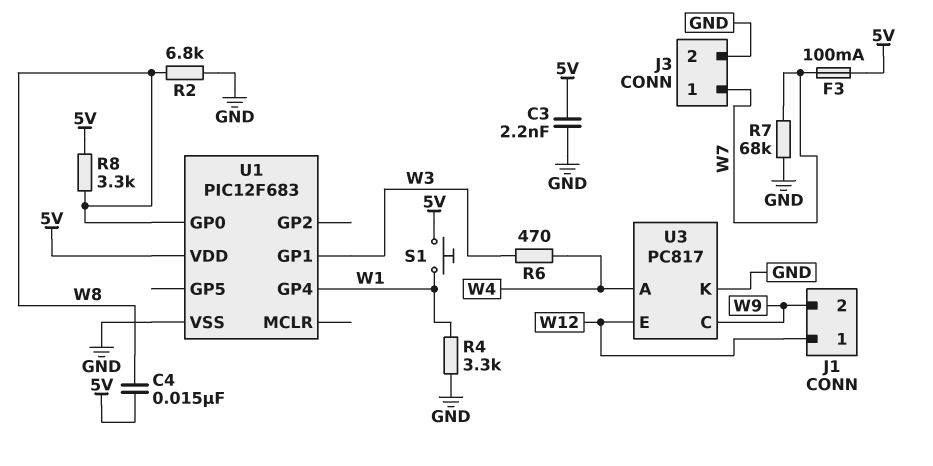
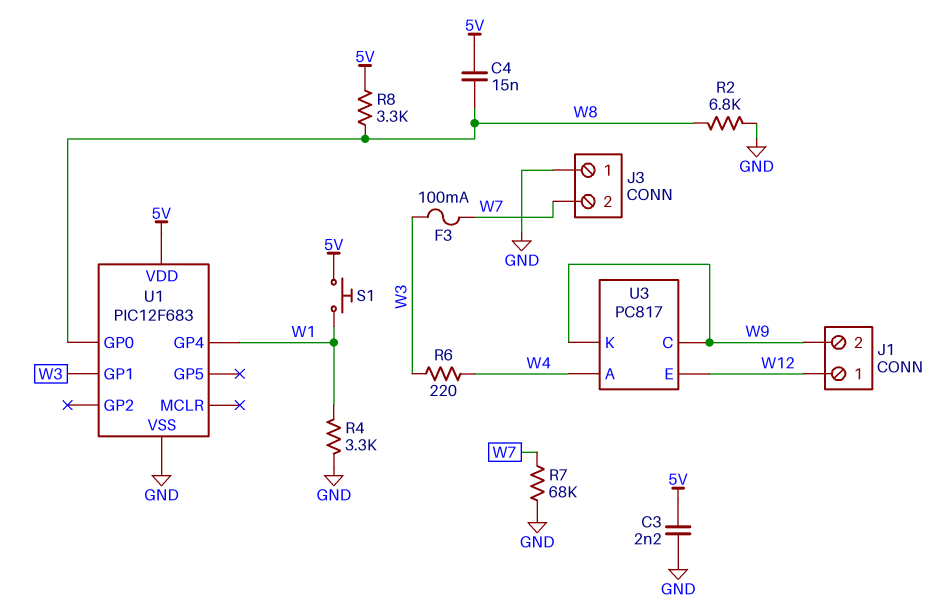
F3: 100mA (5V, W7) -> 100mA (W3, W7)
J3 pin 1: W7 -> GND
J3 pin 2: GND -> W7
R6: 470 (W3, W4) -> 220 (W3, W4)
U3 pin K: GND -> W9

